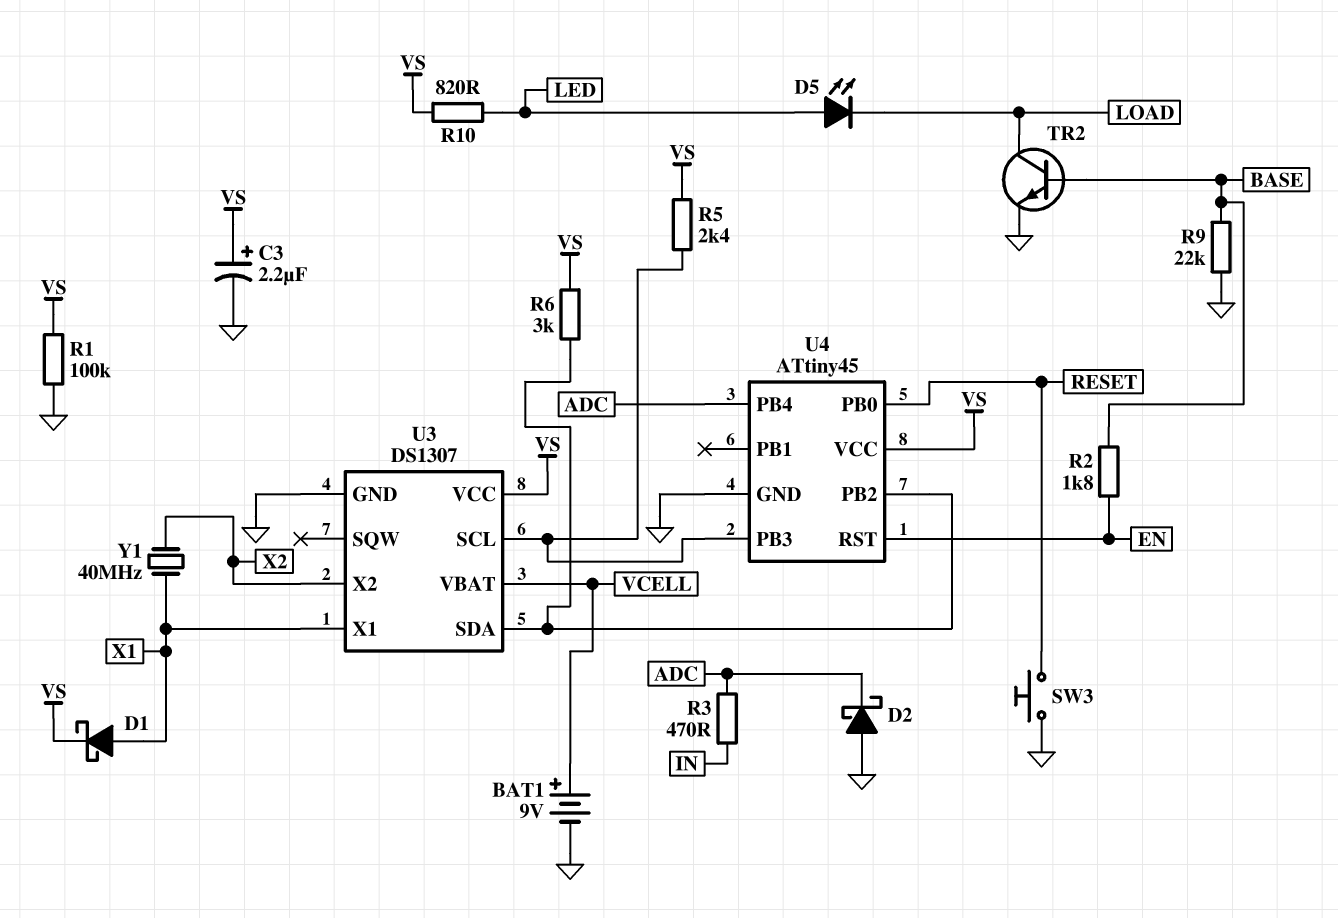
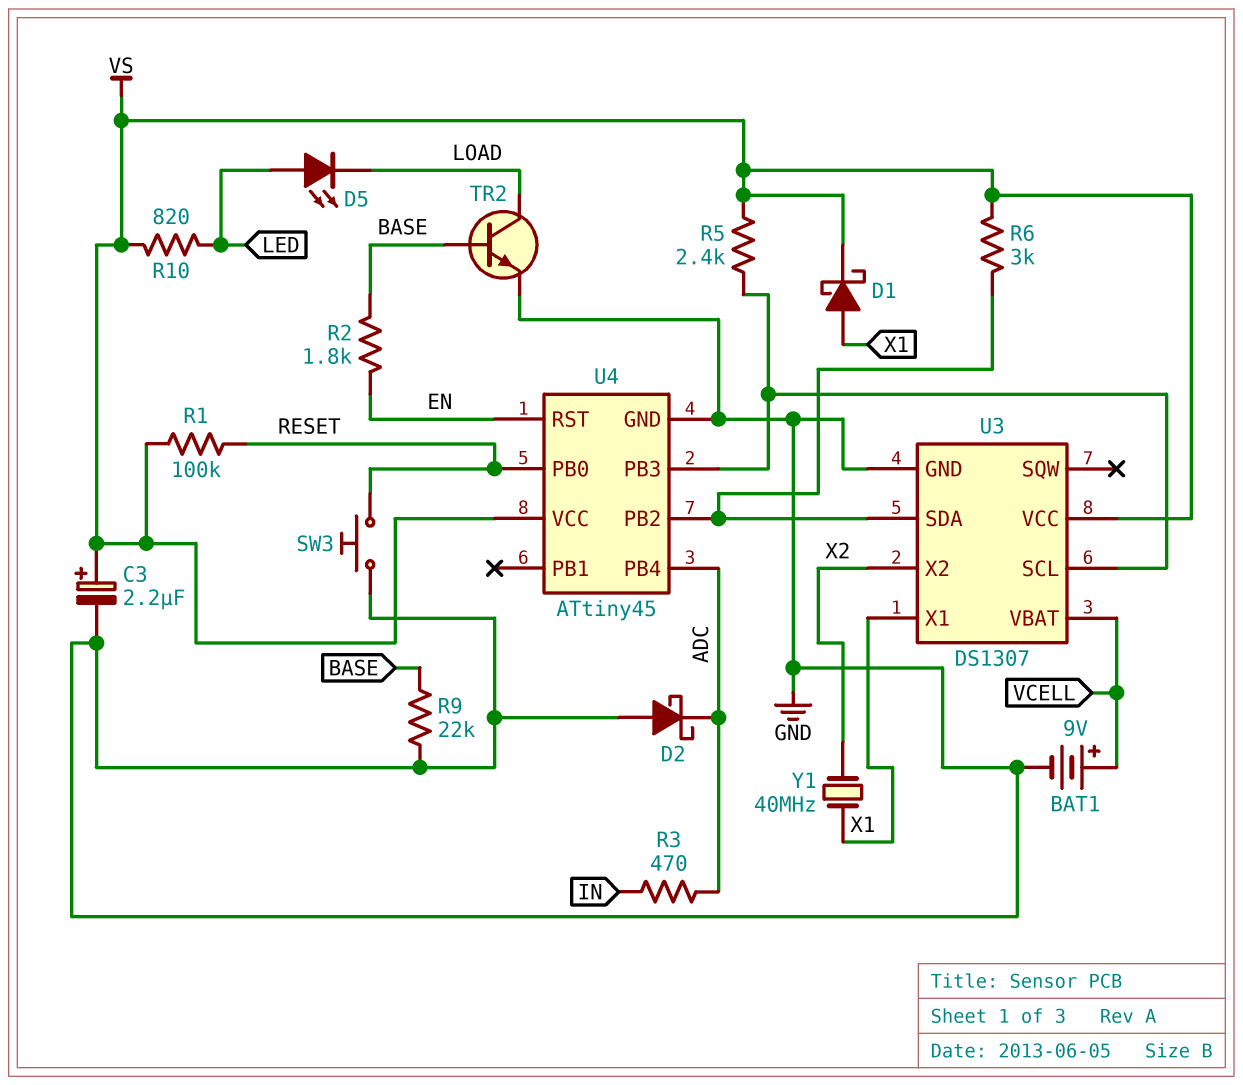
R1: 100k (GND, VS) -> 100k (RESET, VS)

